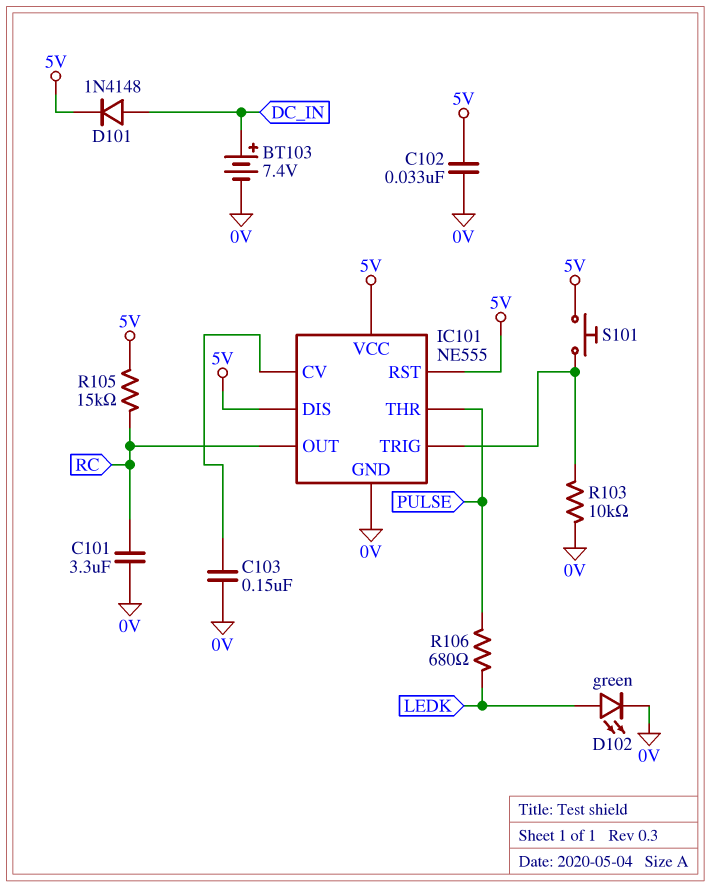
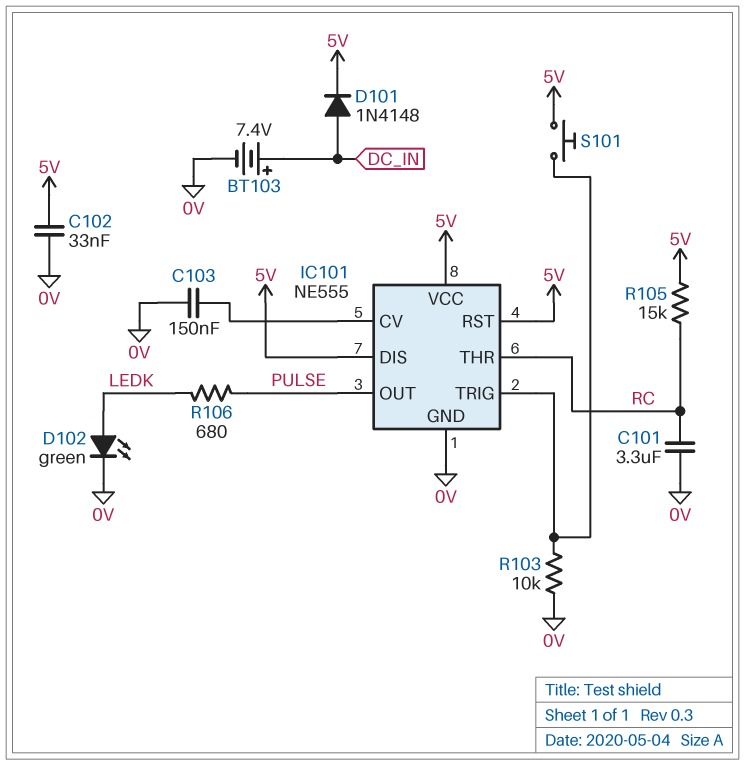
IC101 pin OUT: RC -> PULSE
IC101 pin THR: PULSE -> RC

